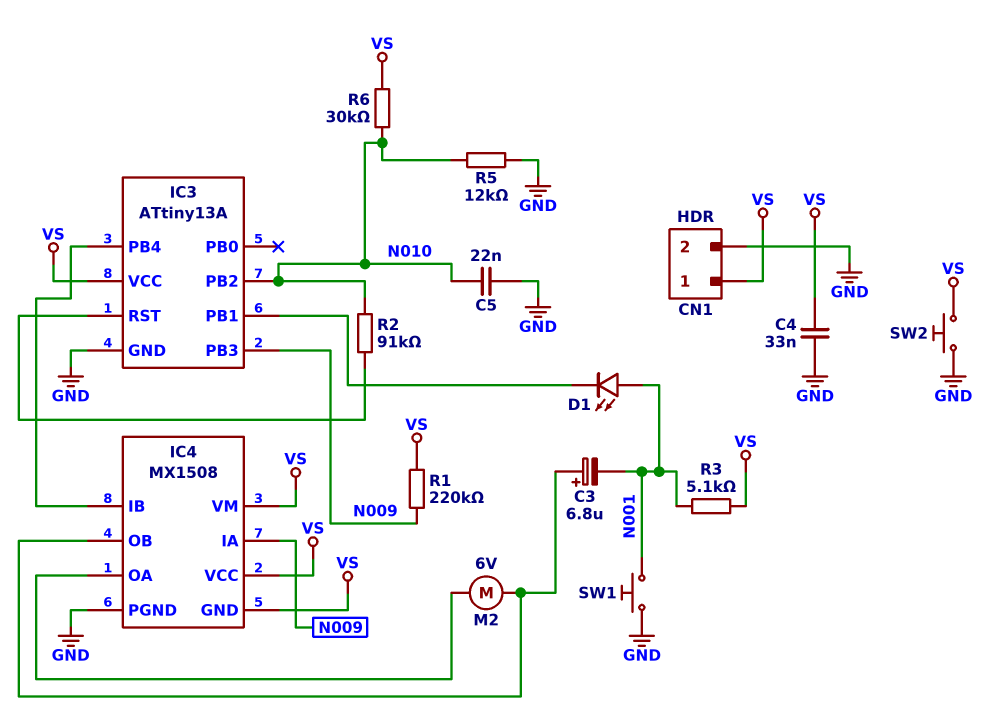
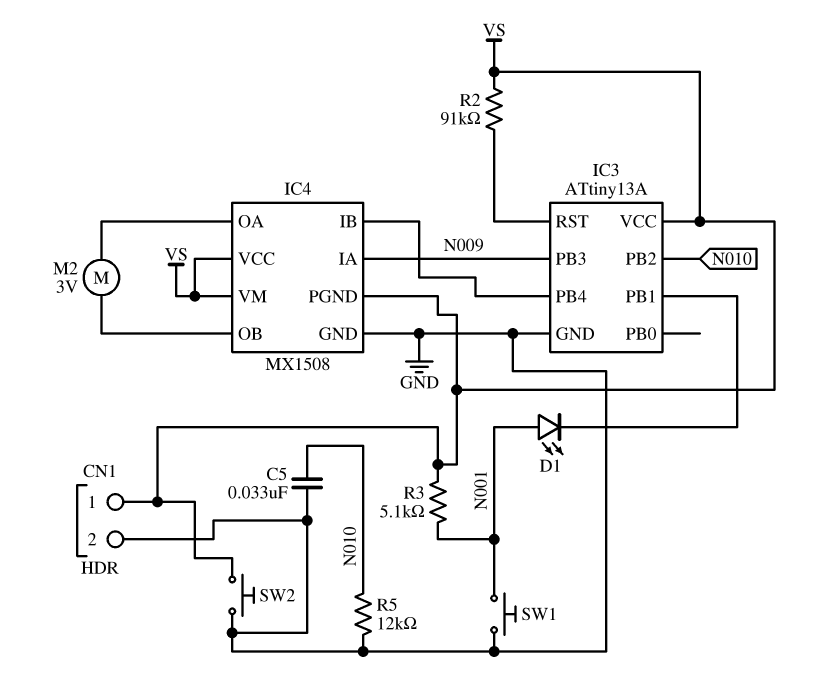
C3: 6.8uF (plus IC4/OB, minus N001) -> none
C4: 33nF (GND, VS) -> none
C5: 22nF (GND, N010) -> 33nF (GND, N010)
IC4 pin GND: VS -> GND
IC4 pin PGND: GND -> VS
M2: motor 6V (IC4/OA, IC4/OB) -> motor 3V (IC4/OA, IC4/OB)
R1: 220k (N009, VS) -> none
R2: 91k (IC3/RST, N010) -> 91k (IC3/RST, VS)
R6: 30k (N010, VS) -> none

